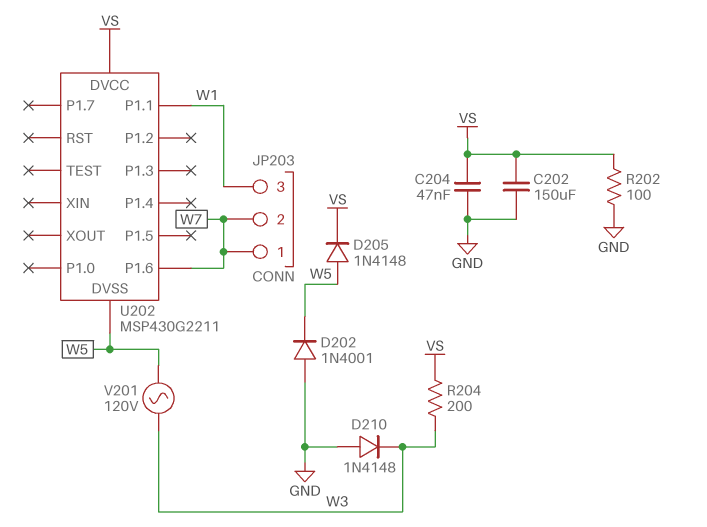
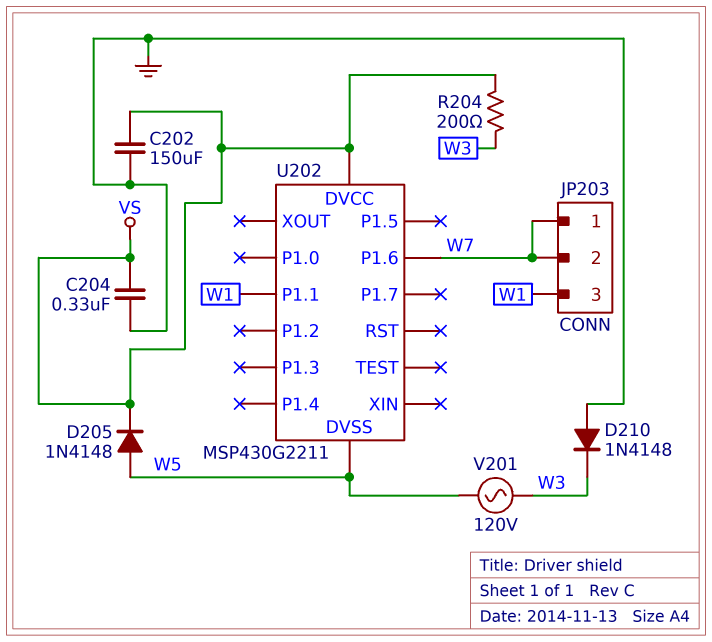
C204: 47nF (GND, VS) -> 330nF (GND, VS)
D202: diode 1N4001 (A GND, K W5) -> none
R202: 100 (GND, VS) -> none

